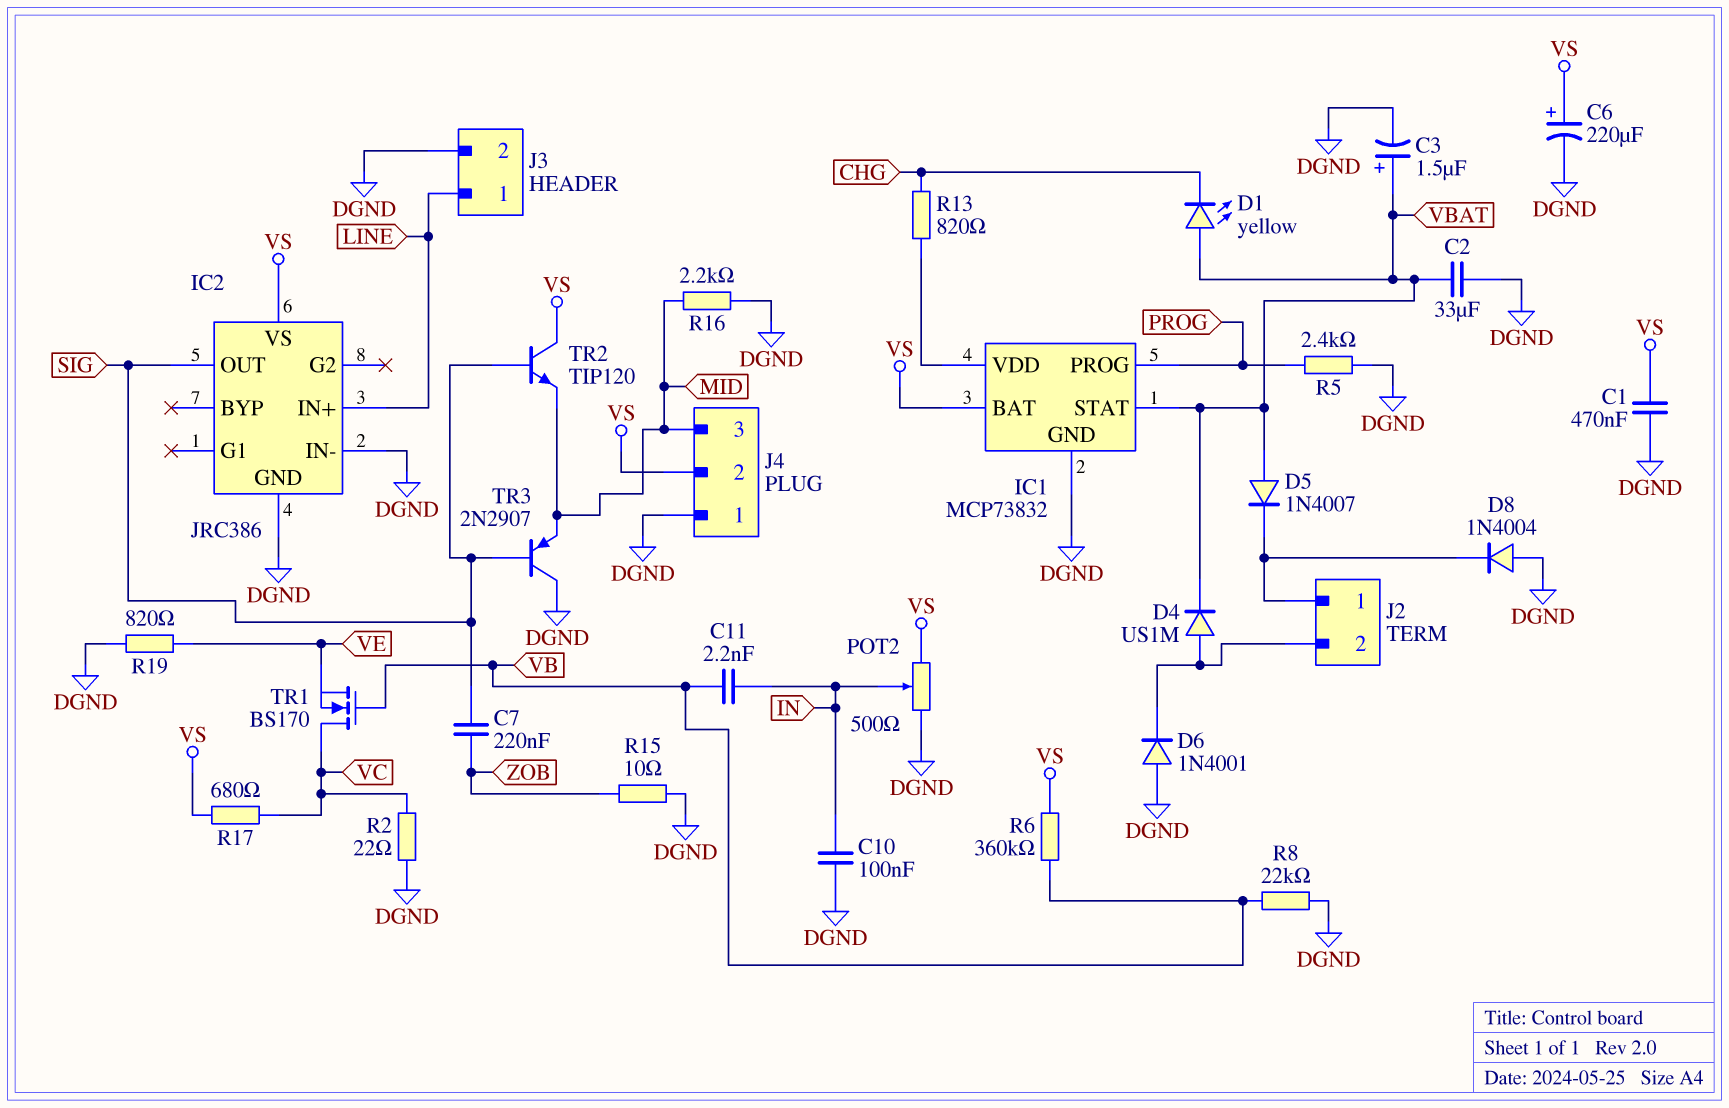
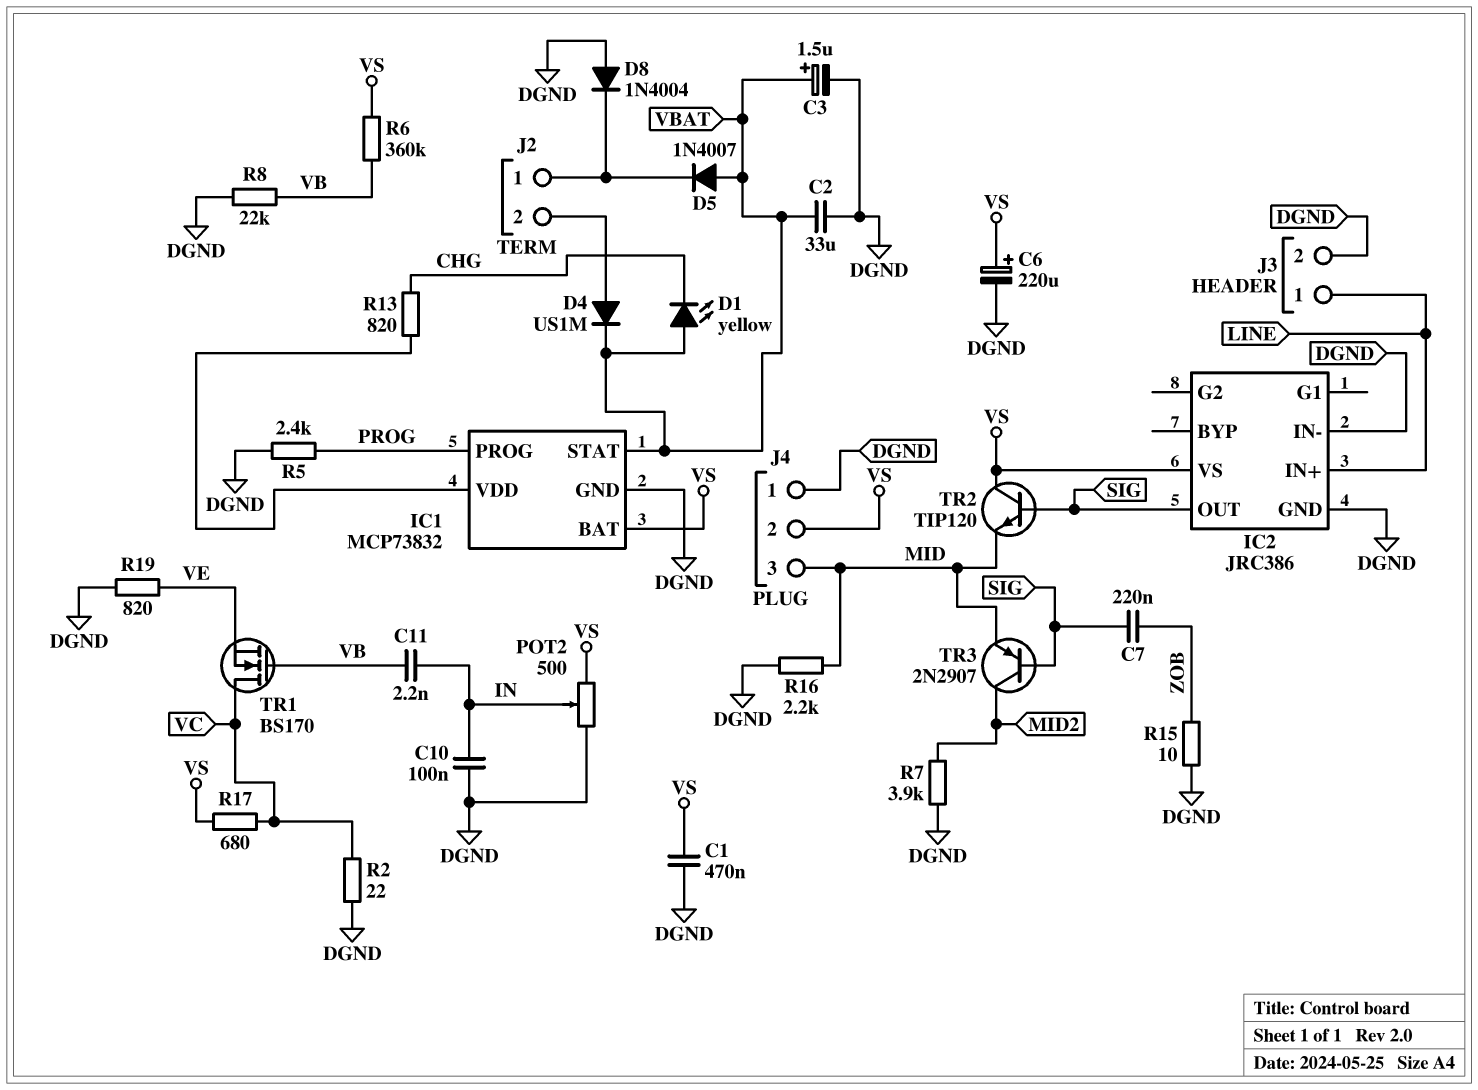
D6: diode 1N4001 (A DGND, K J2/2) -> none
R7: none -> 3.9k (DGND, MID2)
TR3: PNP 2N2907 (B SIG, C DGND, E MID) -> PNP 2N2907 (B SIG, C MID2, E MID)

